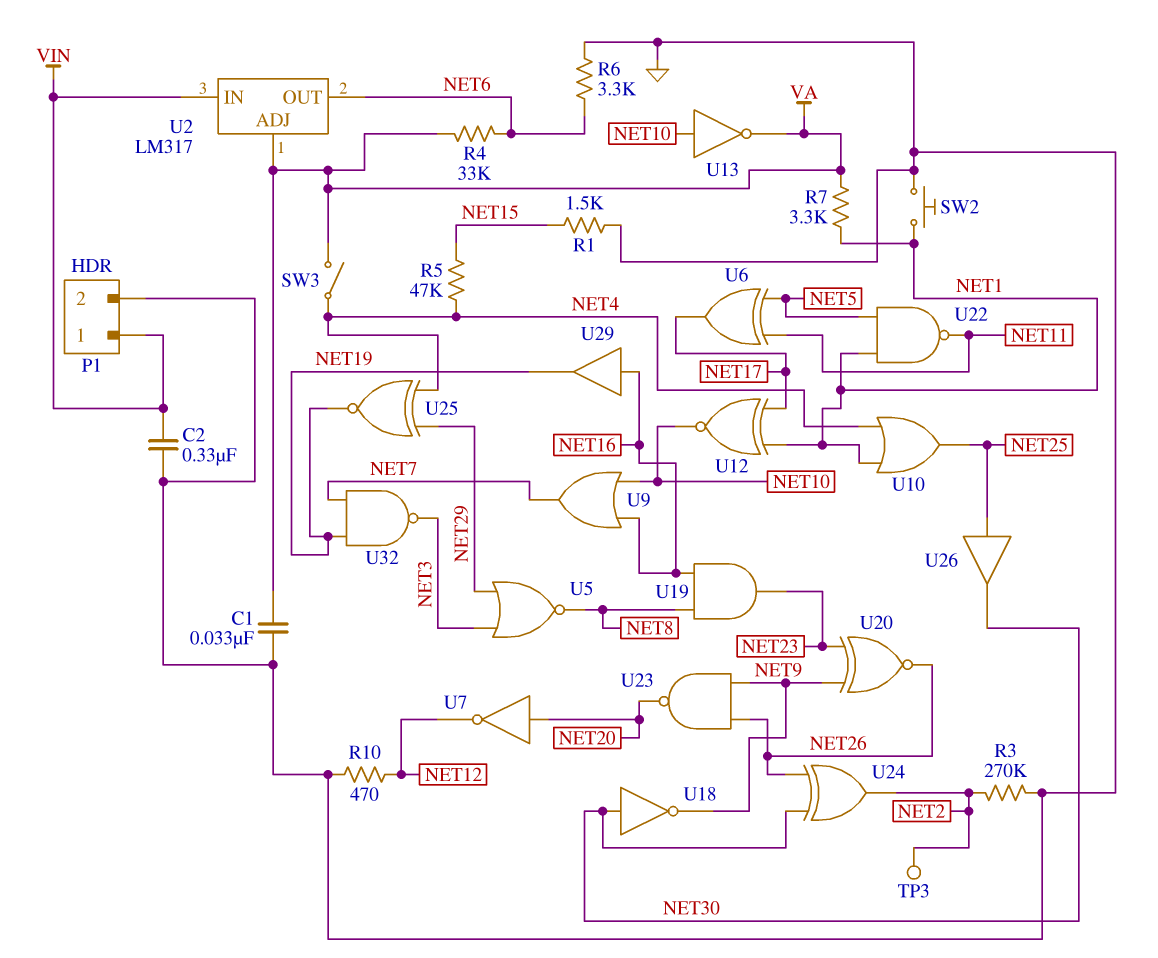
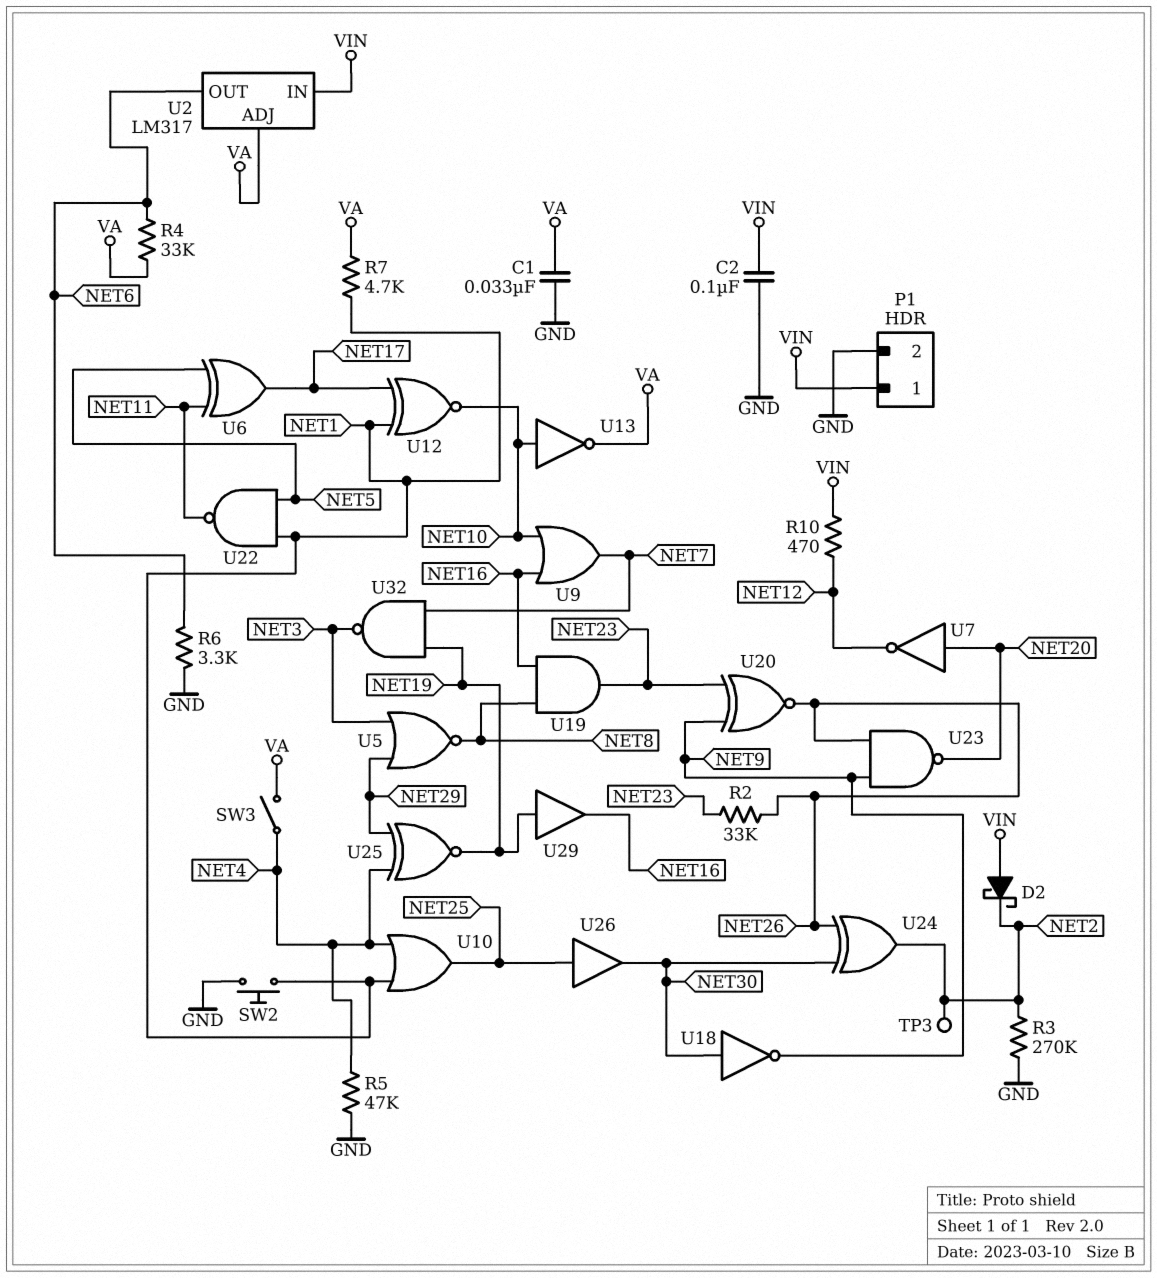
C2: 330nF (GND, VIN) -> 100nF (GND, VIN)
D2: none -> schottky (A VIN, K NET2)
R1: 1.5k (GND, NET15) -> none
R2: none -> 33k (NET23, NET26)
R5: 47k (NET4, NET15) -> 47k (GND, NET4)
R7: 3.3k (NET1, VA) -> 4.7k (NET1, VA)
R10: 470 (GND, NET12) -> 470 (NET12, VIN)
U29: buffer (in NET16, out NET19) -> buffer (in NET19, out NET16)

